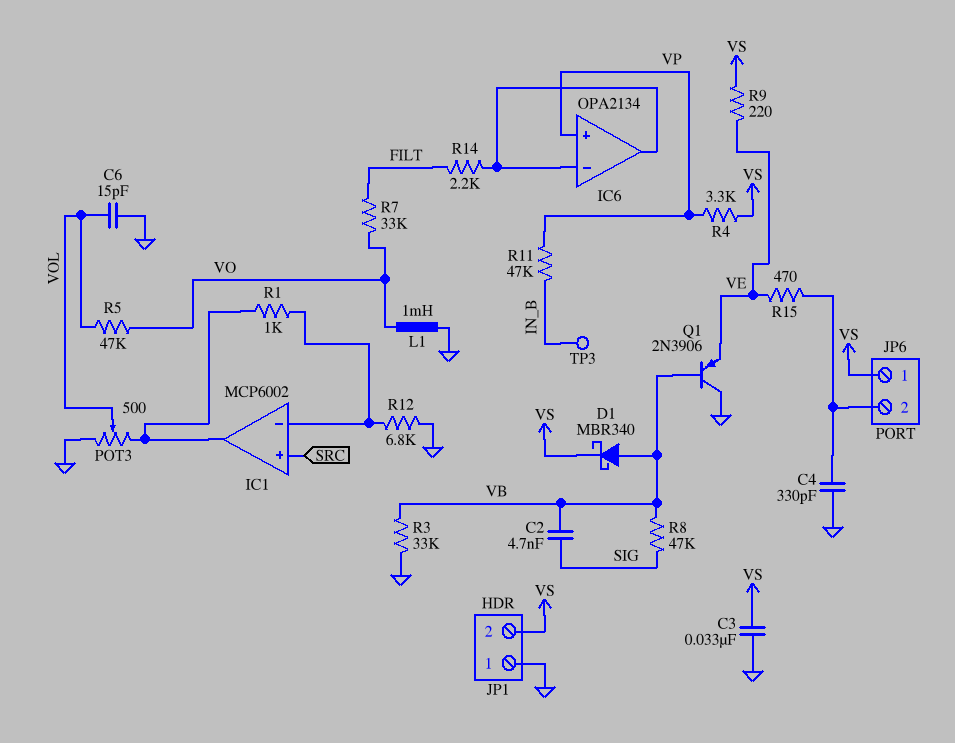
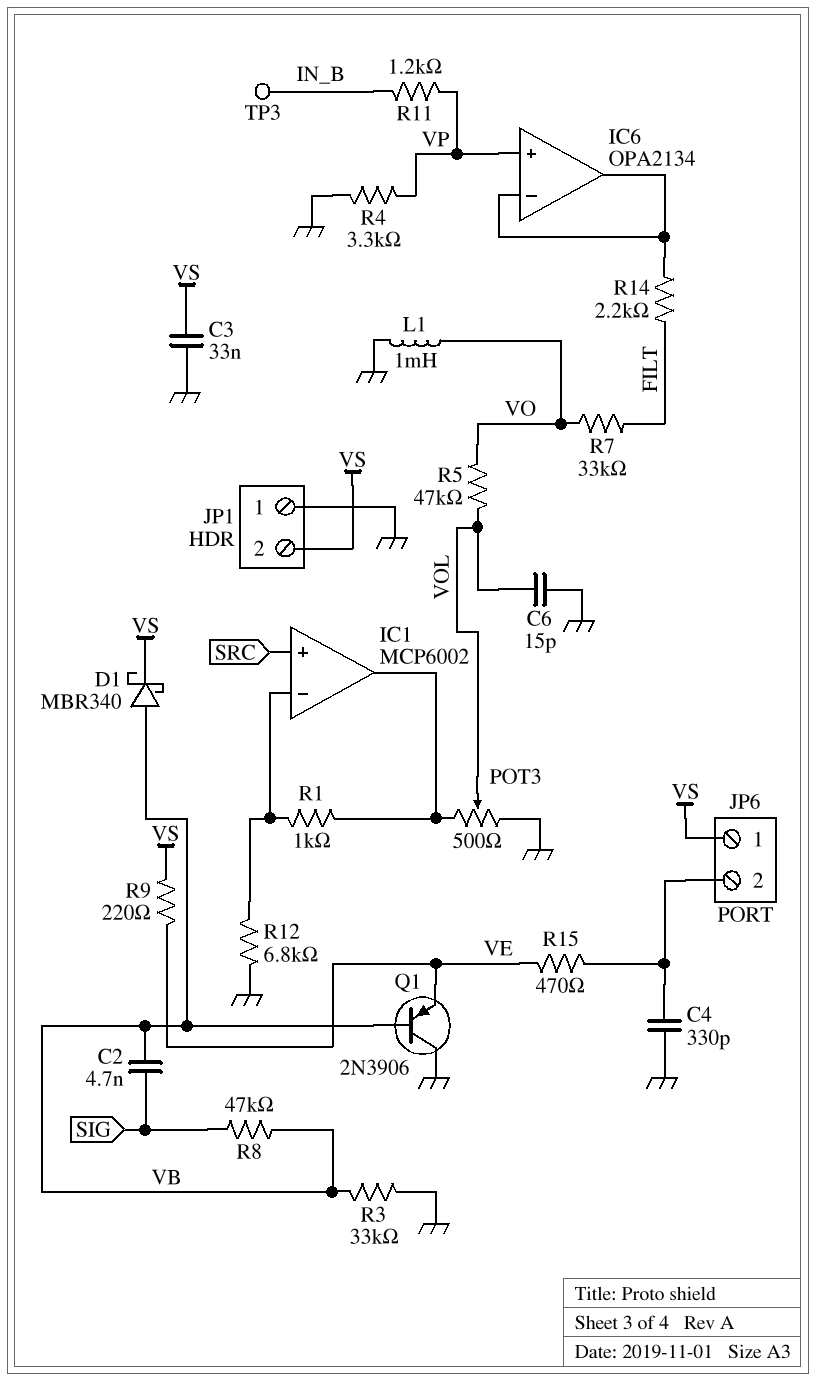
R4: 3.3k (VP, VS) -> 3.3k (GND, VP)
R11: 47k (IN_B, VP) -> 1.2k (IN_B, VP)

